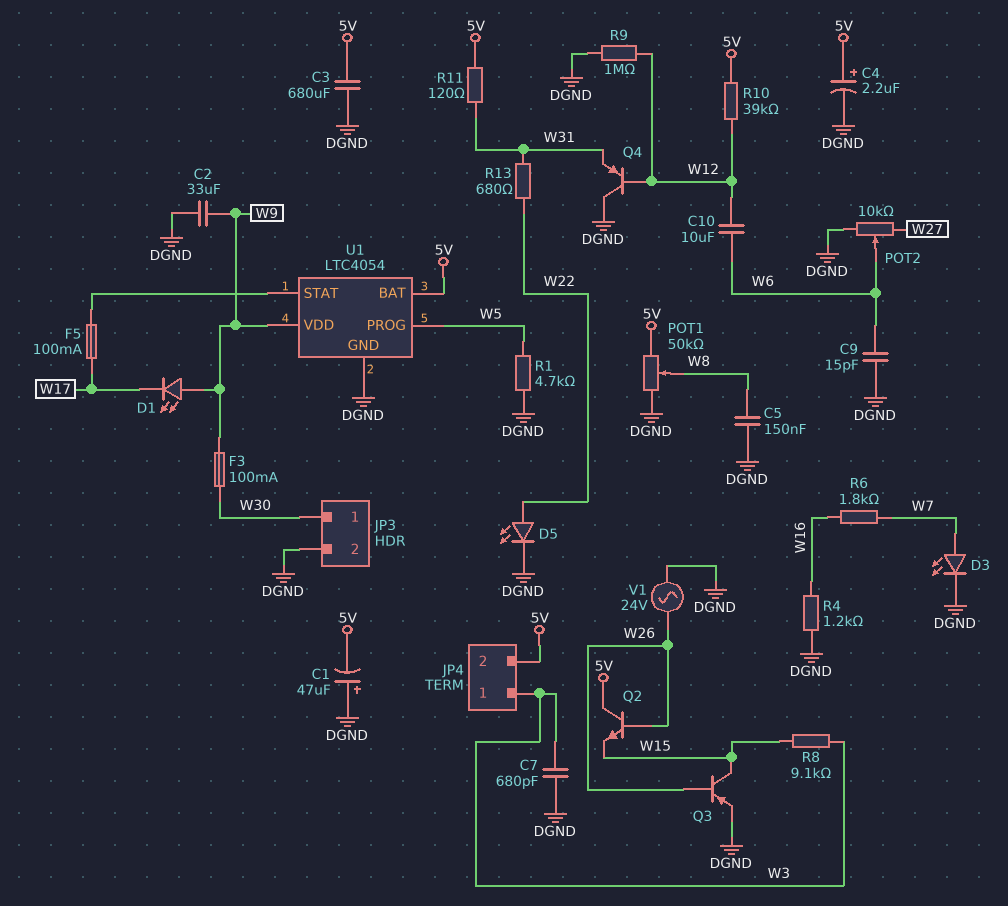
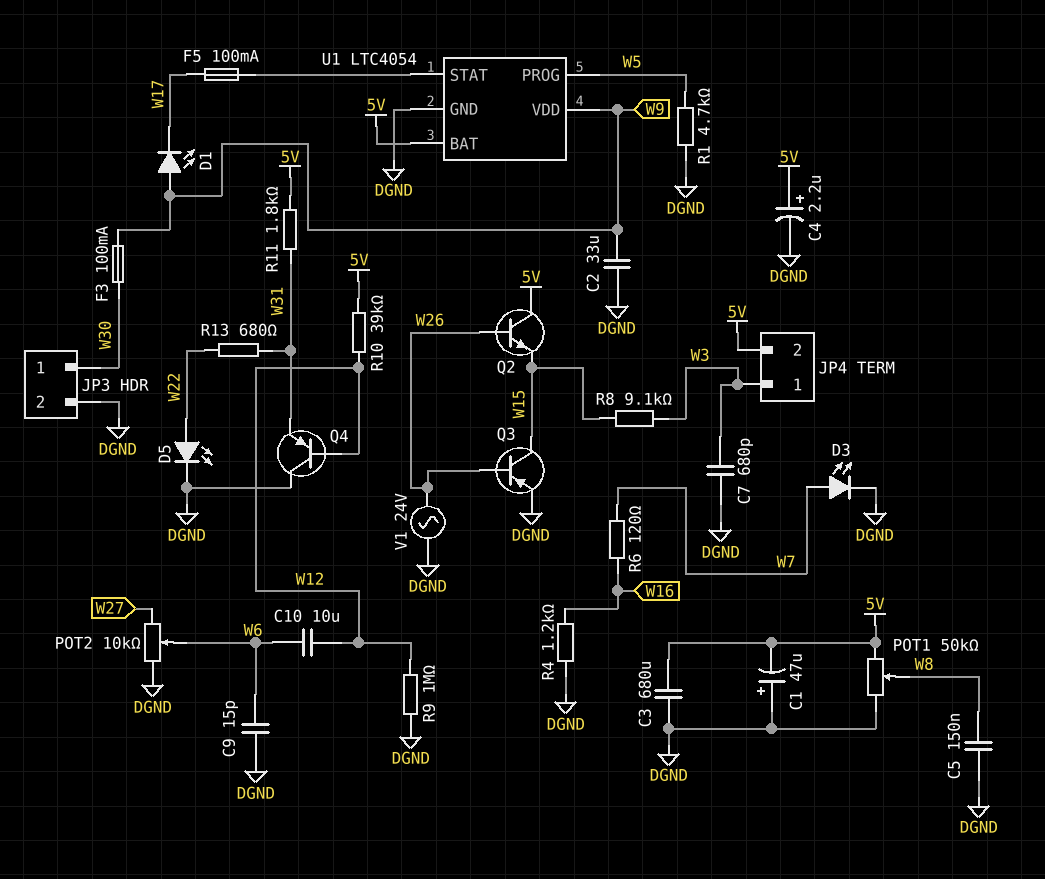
R6: 1.8k (W7, W16) -> 120 (W7, W16)
R11: 120 (5V, W31) -> 1.8k (5V, W31)

